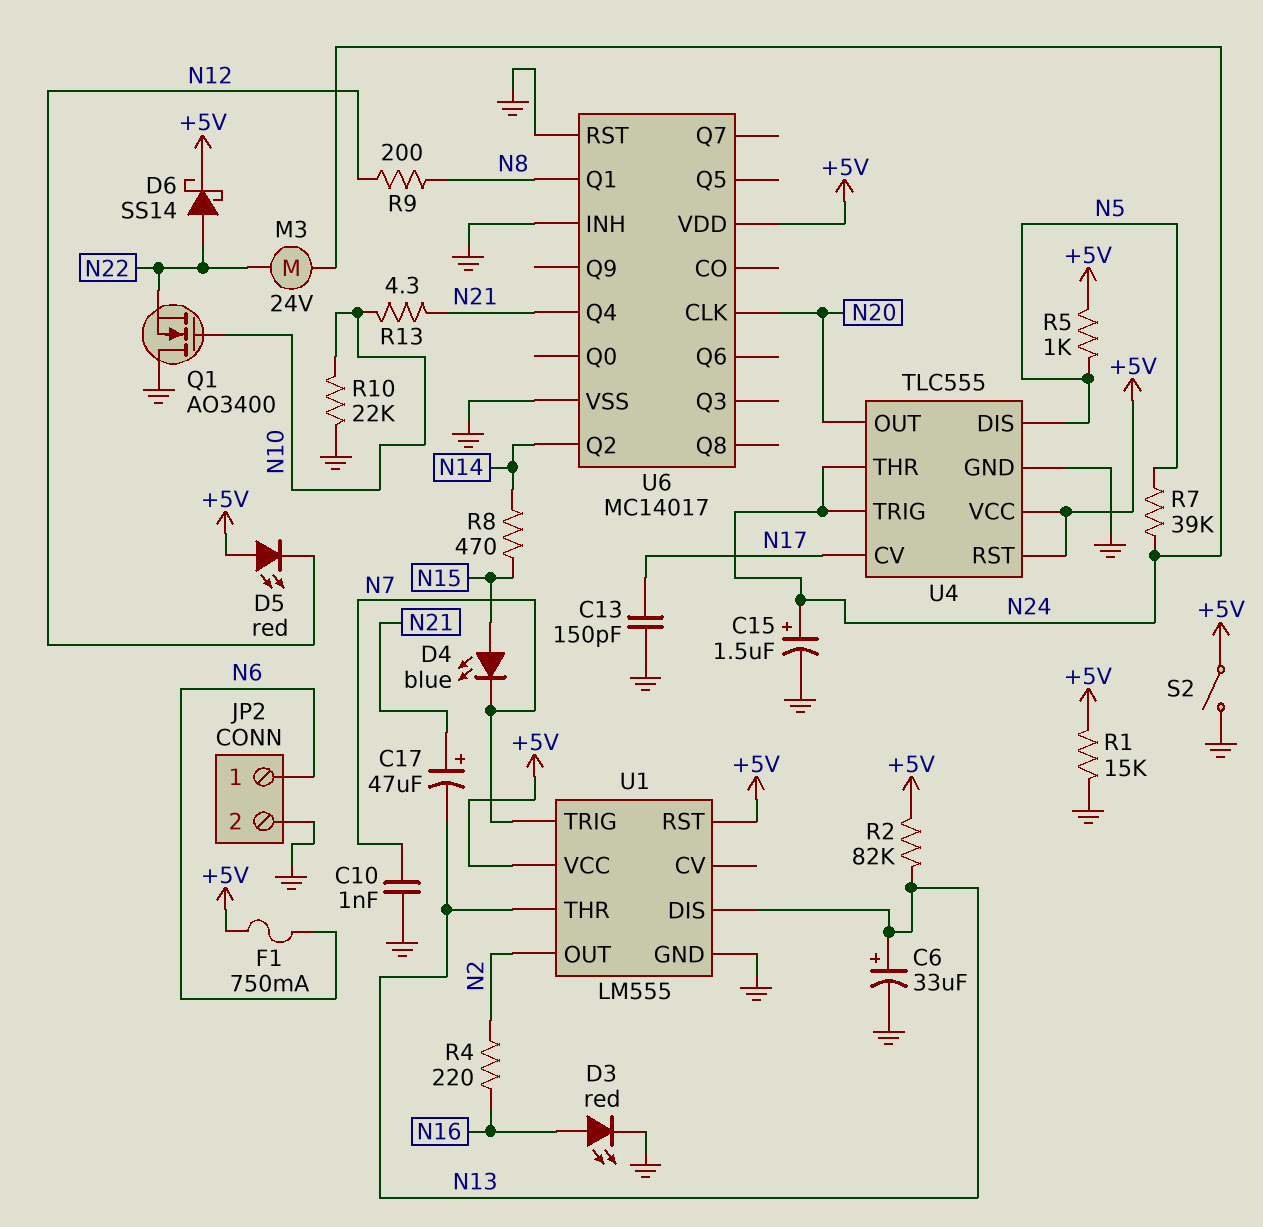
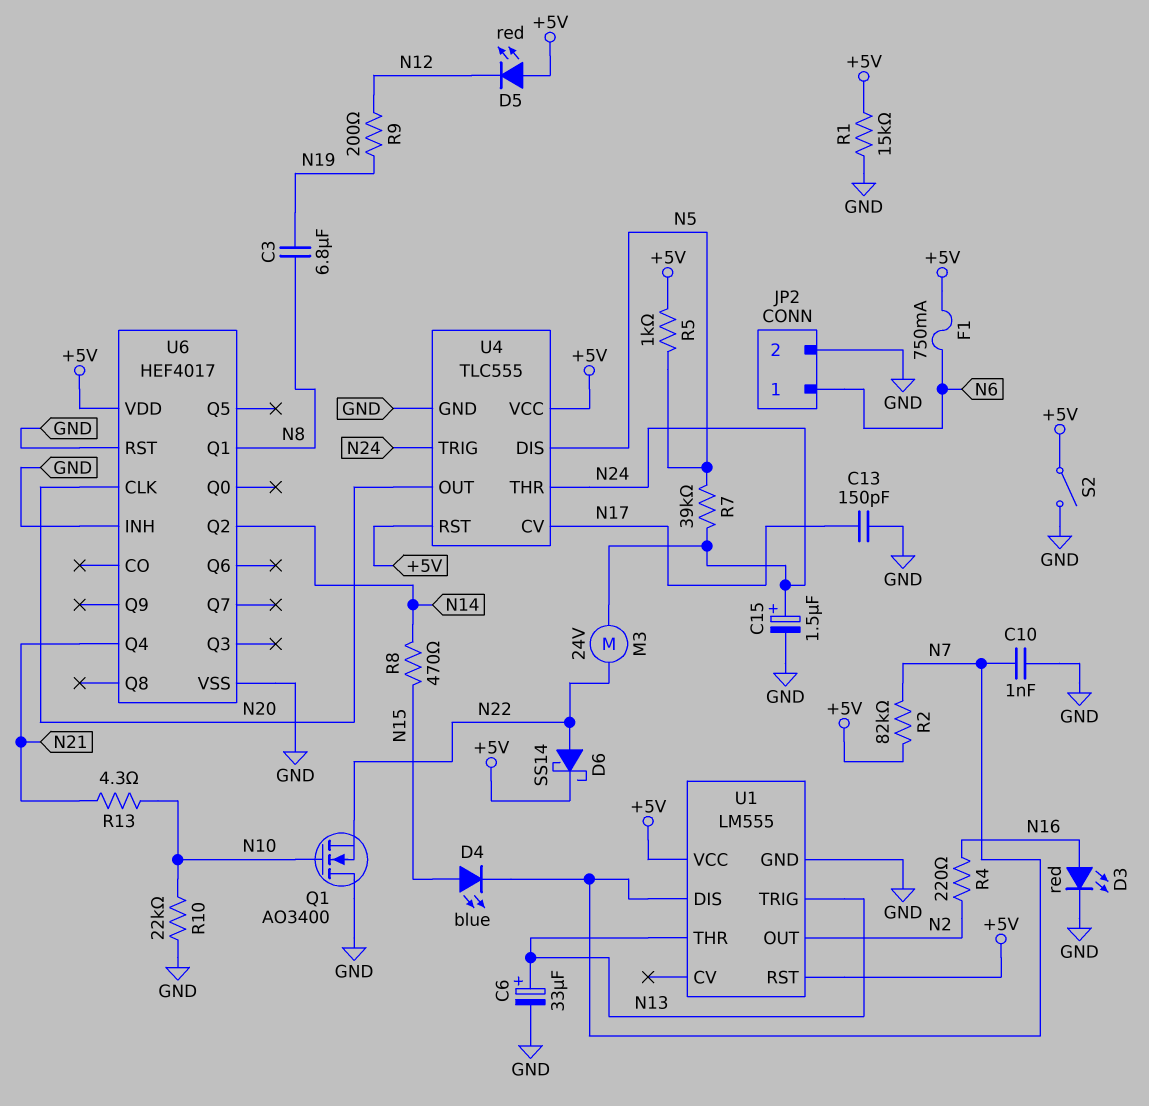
C3: none -> 6.8uF (N8, N19)
C17: 47uF (plus N21, minus N13) -> none
R2: 82k (+5V, N13) -> 82k (+5V, N7)
R9: 200 (N8, N12) -> 200 (N12, N19)
U1 pin DIS: N13 -> N7
U1 pin TRIG: N7 -> N13
U6: MC14017 -> HEF4017

